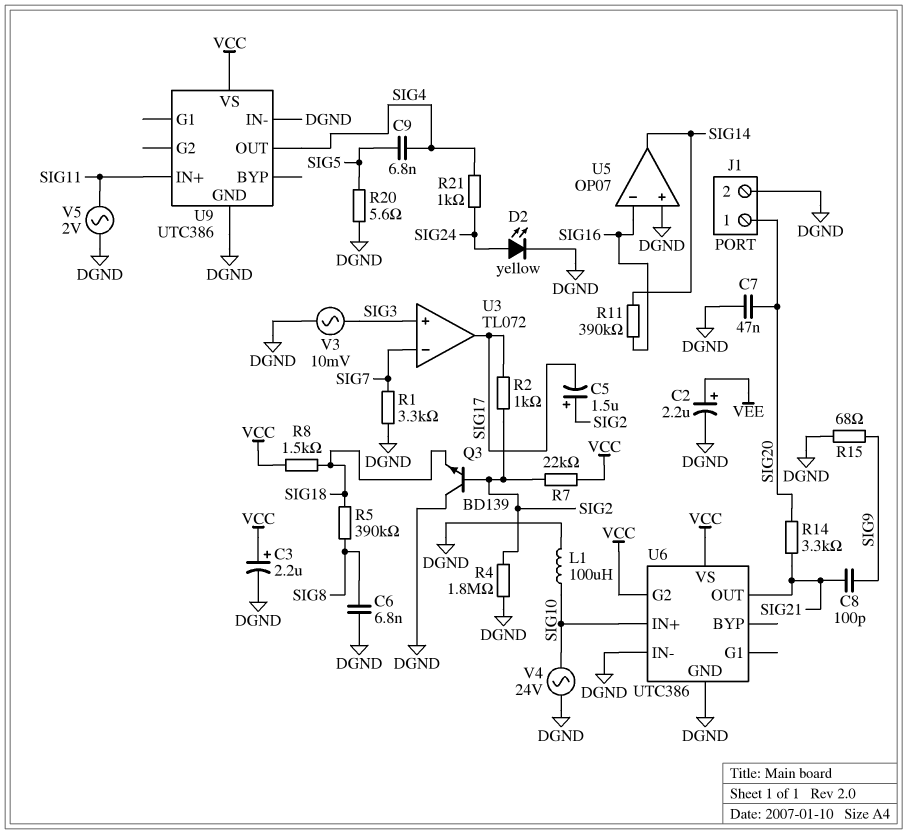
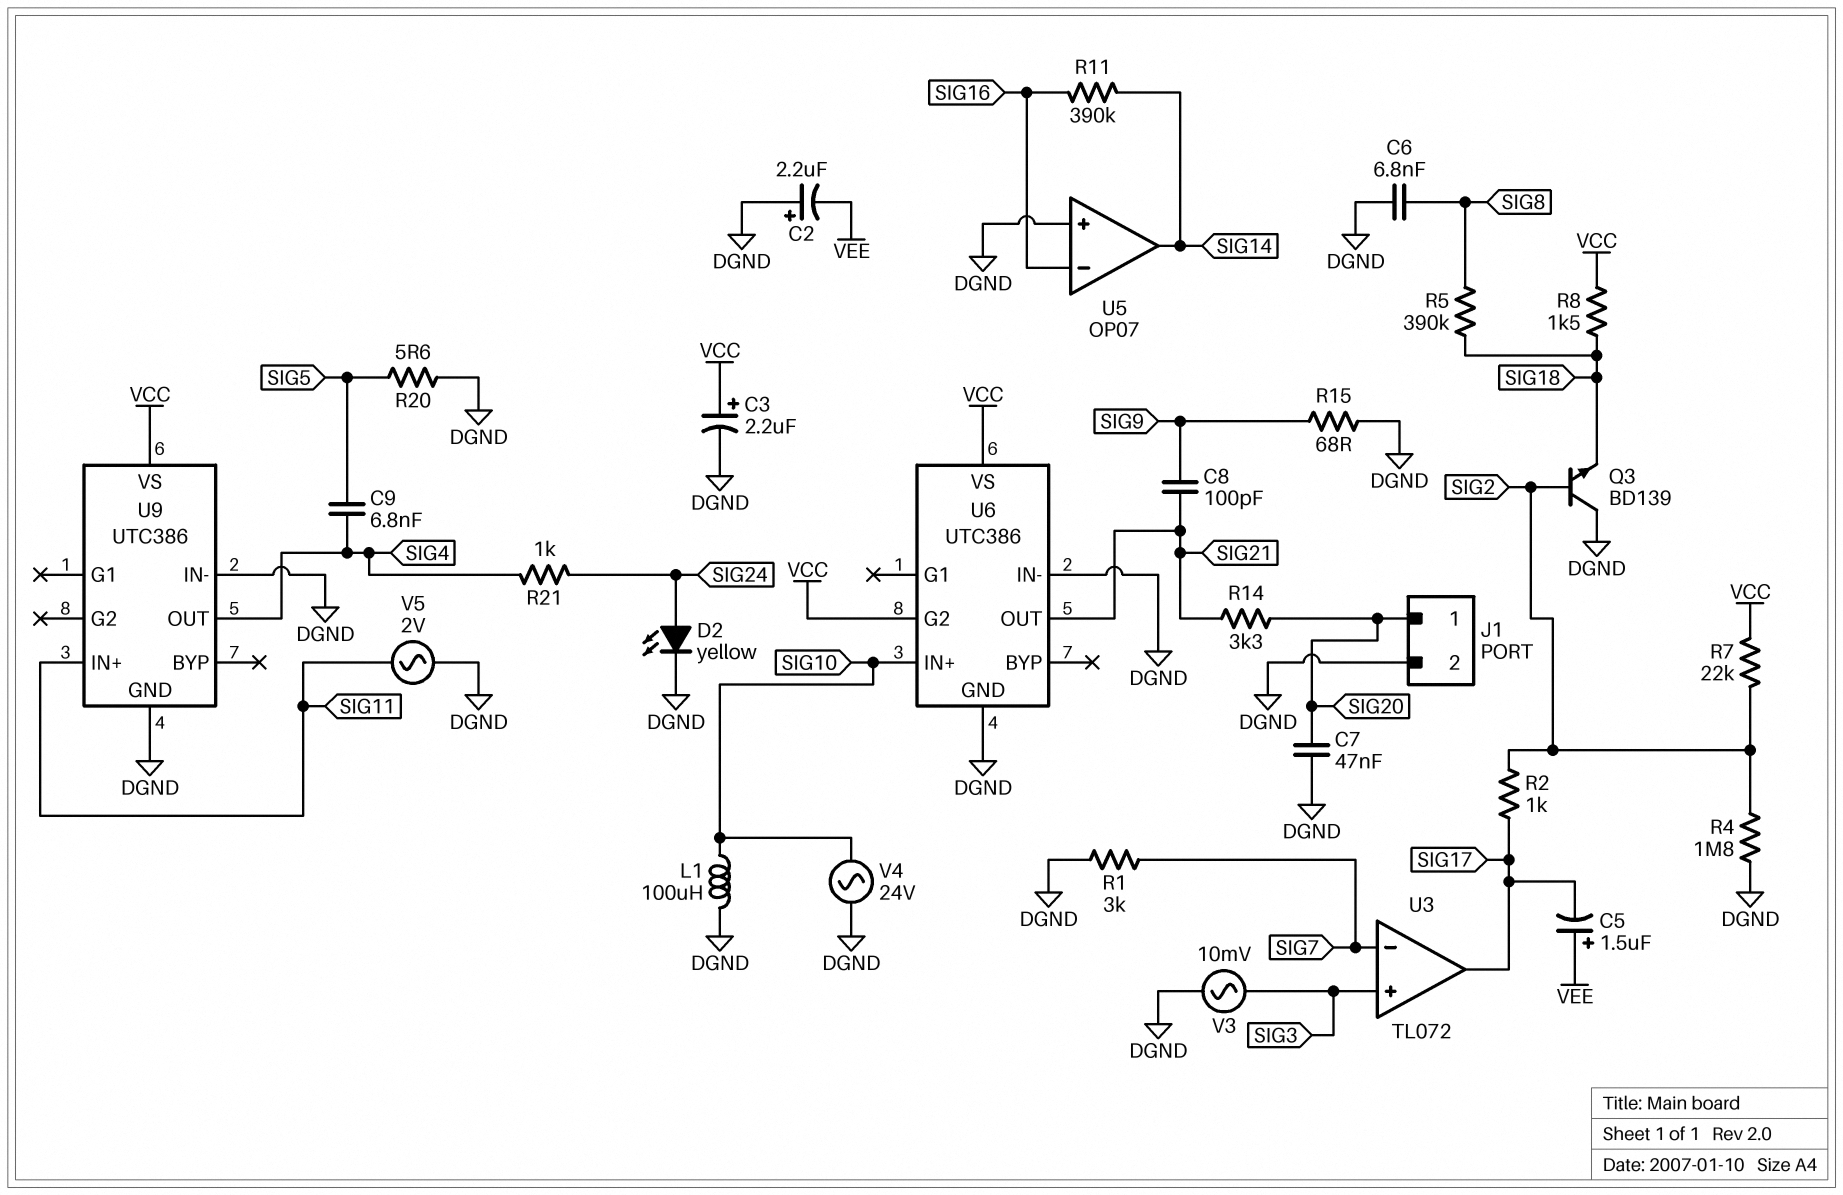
C2: 2.2uF (plus VEE, minus DGND) -> 2.2uF (plus DGND, minus VEE)
C5: 1.5uF (plus SIG2, minus SIG17) -> 1.5uF (plus VEE, minus SIG17)
R1: 3.3k (DGND, SIG7) -> 3k (DGND, SIG7)

